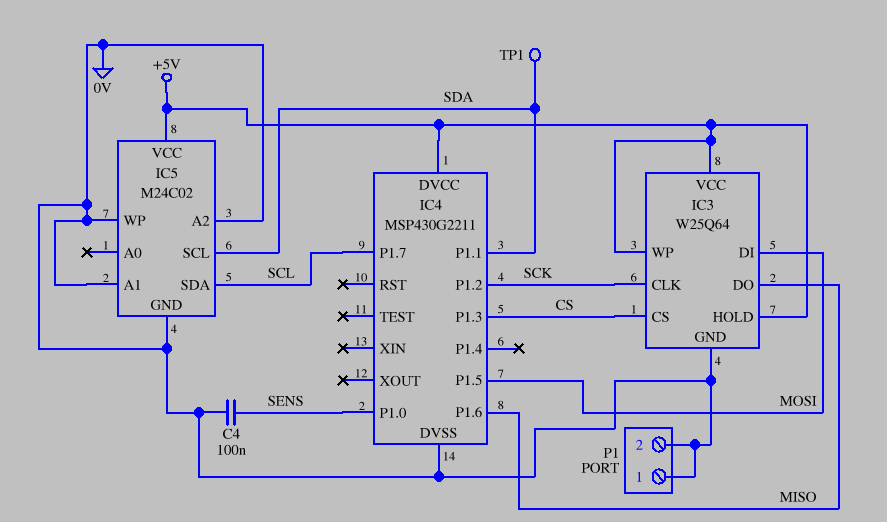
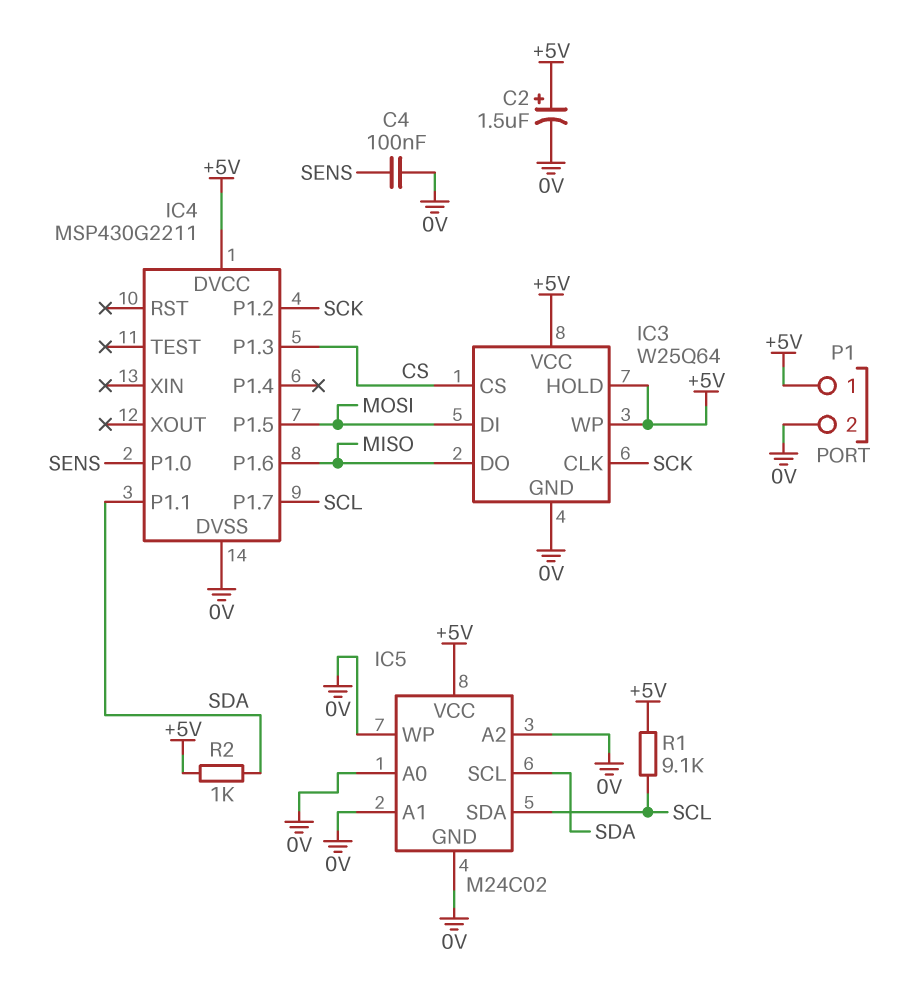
C2: none -> 1.5uF (plus +5V, minus 0V)
IC5 pin A0: none -> 0V
P1 pin 1: 0V -> +5V
R1: none -> 9.1k (+5V, SCL)
R2: none -> 1k (+5V, SDA)
TP1: test point (SDA) -> none

